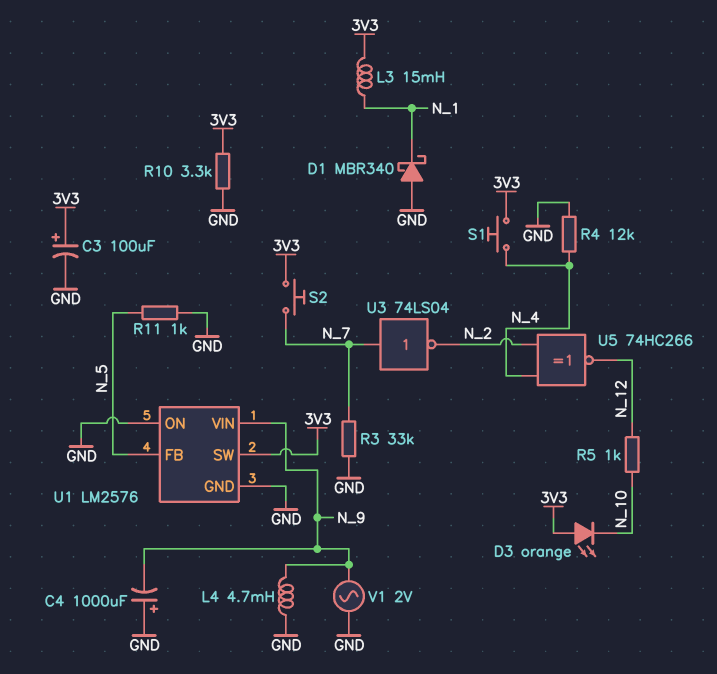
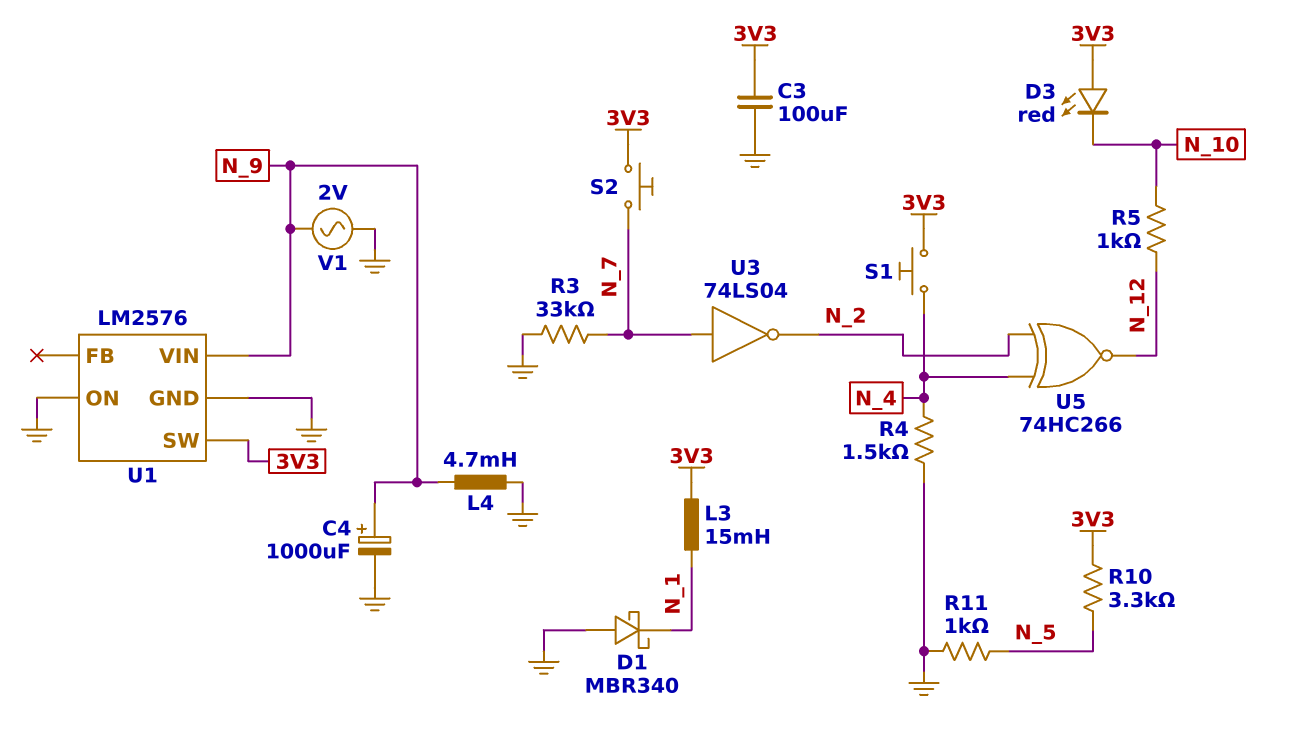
C3: 100uF (plus 3V3, minus GND) -> 100uF (3V3, GND)
C4: 1000uF (plus GND, minus N_9) -> 1000uF (plus N_9, minus GND)
D3: LED orange (A 3V3, K N_10) -> LED red (A 3V3, K N_10)
R4: 12k (GND, N_4) -> 1.5k (GND, N_4)
R10: 3.3k (3V3, GND) -> 3.3k (3V3, N_5)
U1 pin FB: N_5 -> none

